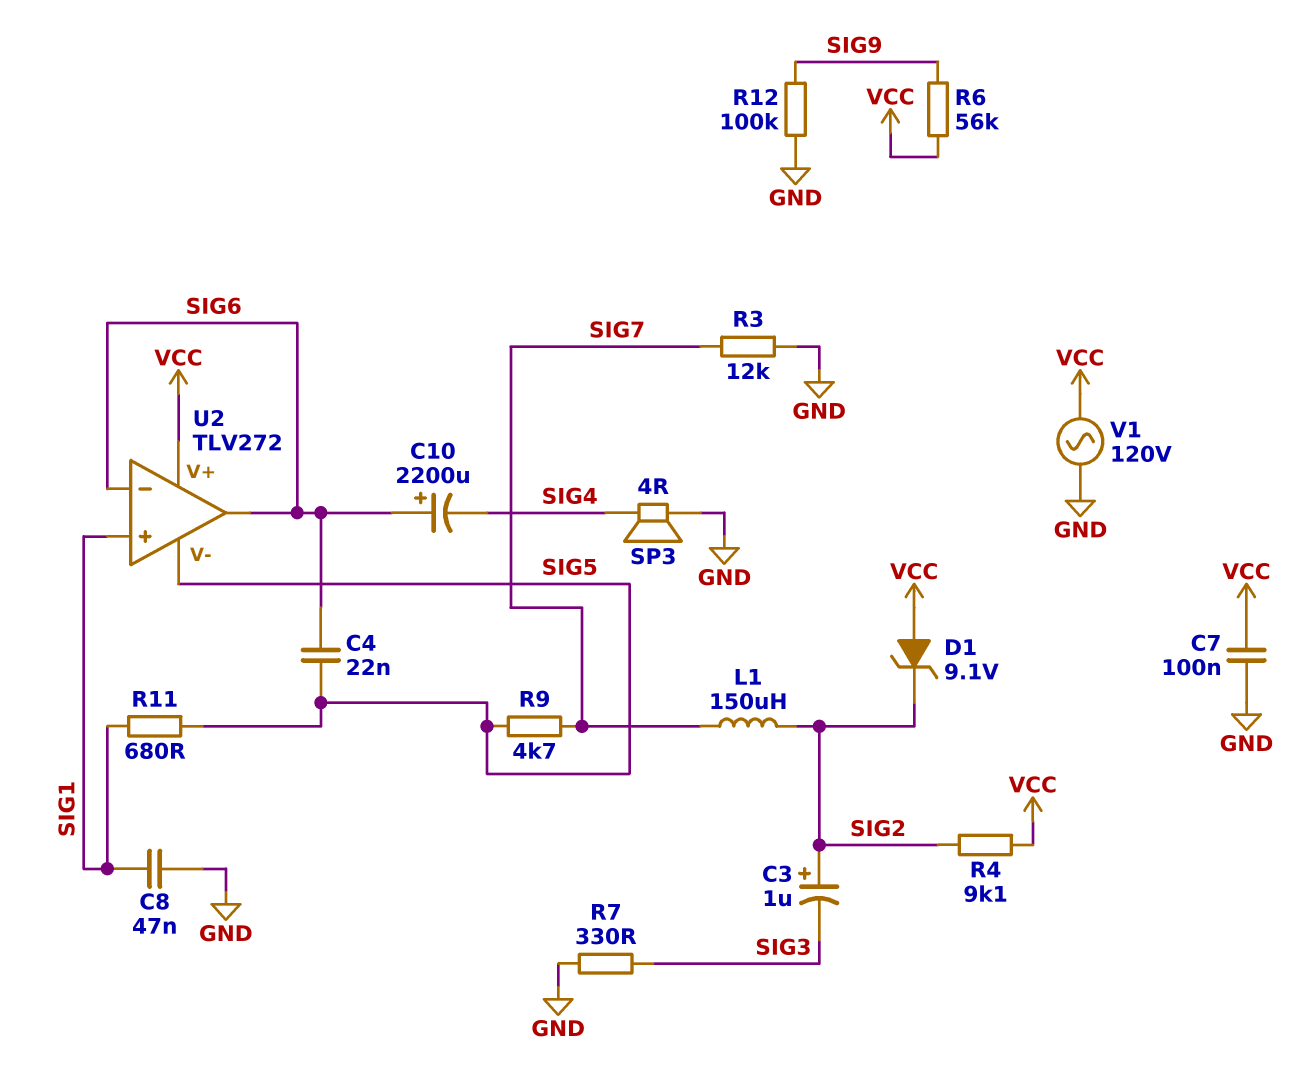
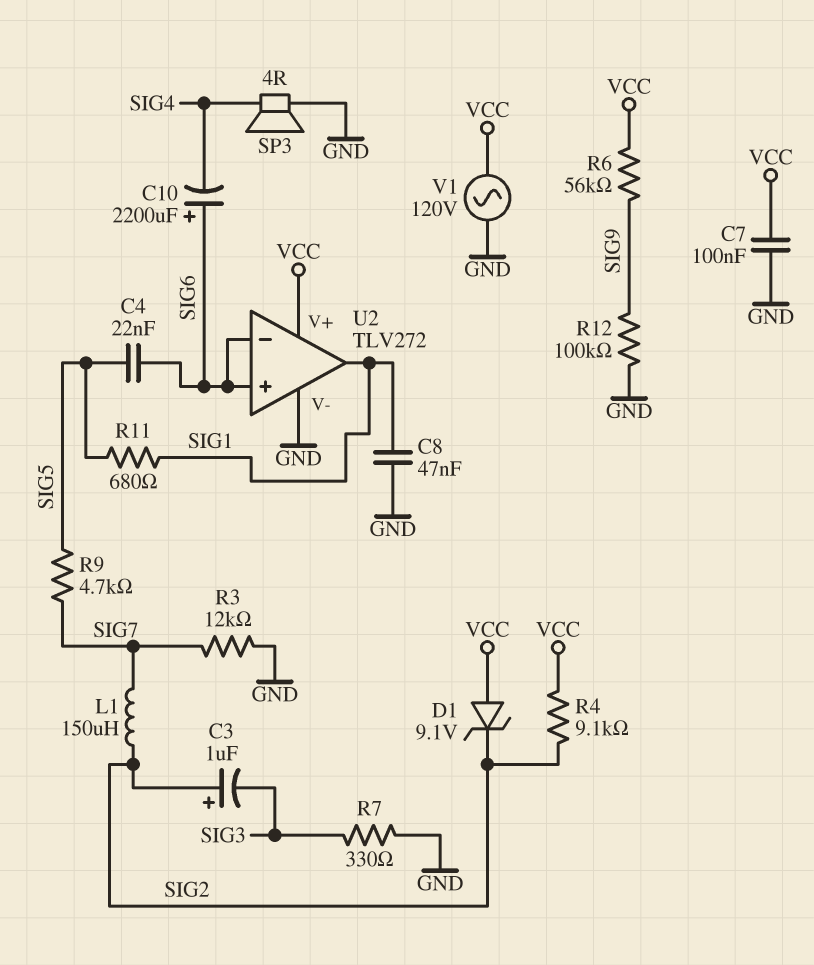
U2 pin V-: SIG5 -> GND
U2 pin in+: SIG1 -> SIG6
U2 pin out: SIG6 -> SIG1

